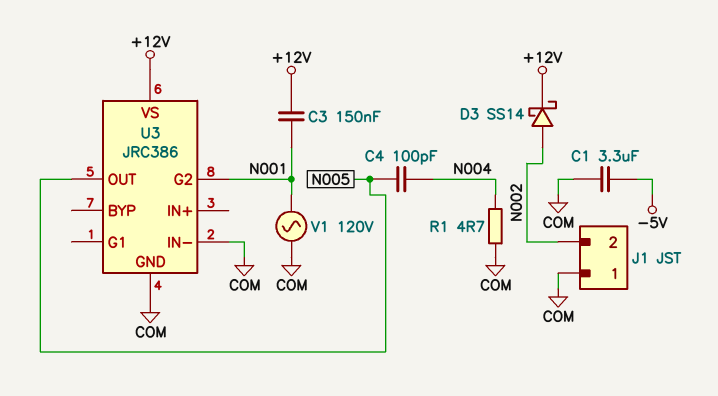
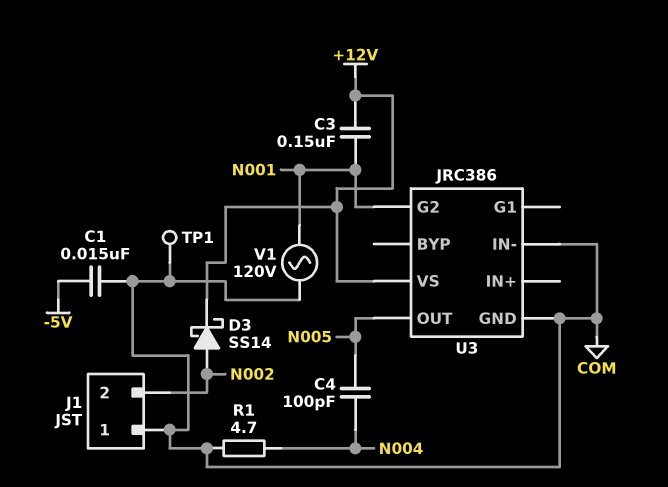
C1: 3.3uF (-5V, COM) -> 15nF (-5V, COM)
TP1: none -> test point (COM)

